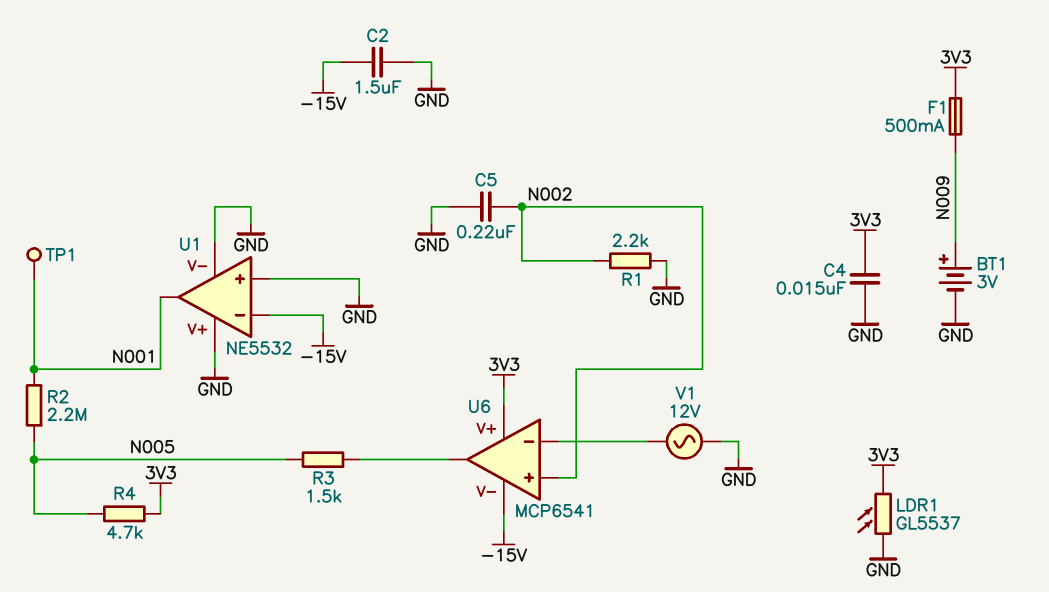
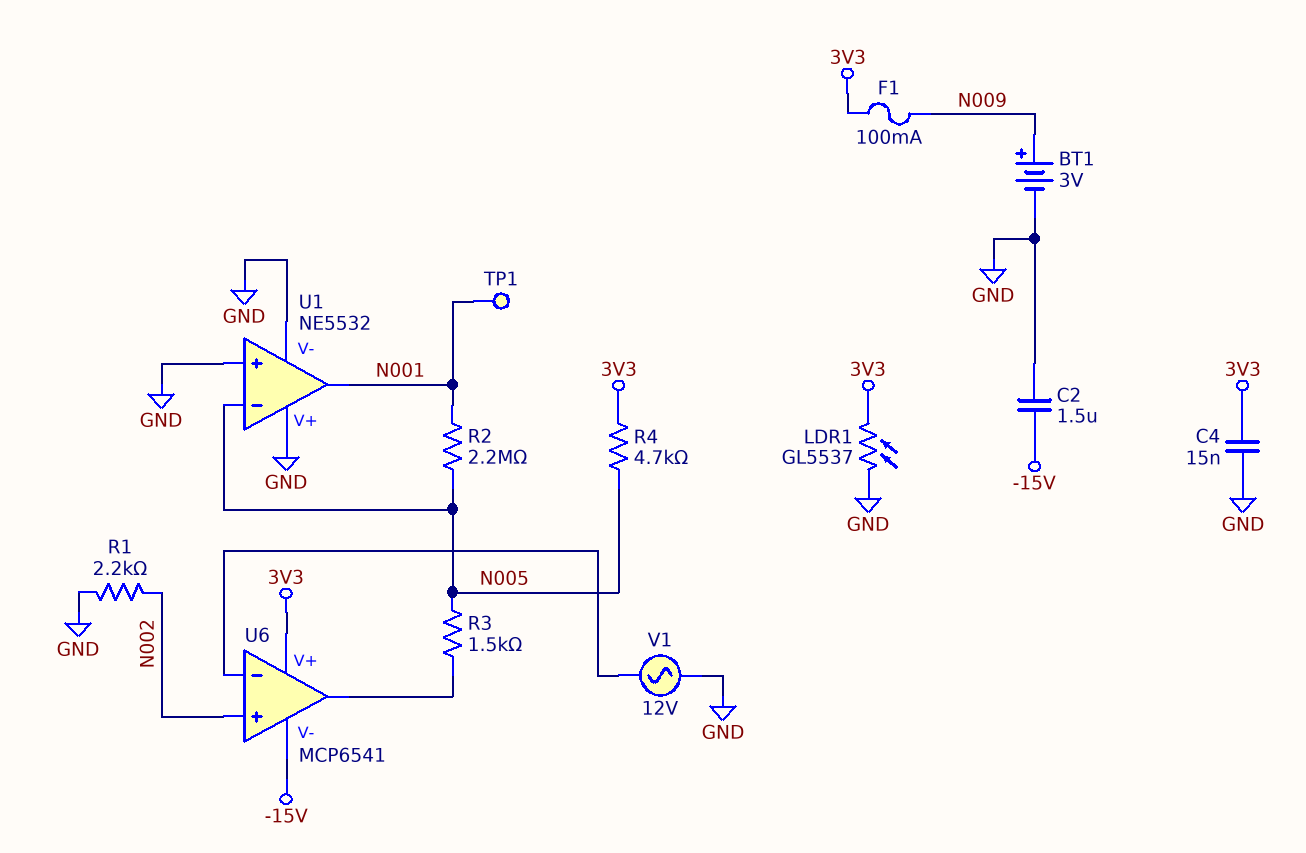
C5: 220nF (GND, N002) -> none
F1: 500mA (3V3, N009) -> 100mA (3V3, N009)
U1 pin in-: -15V -> N005

